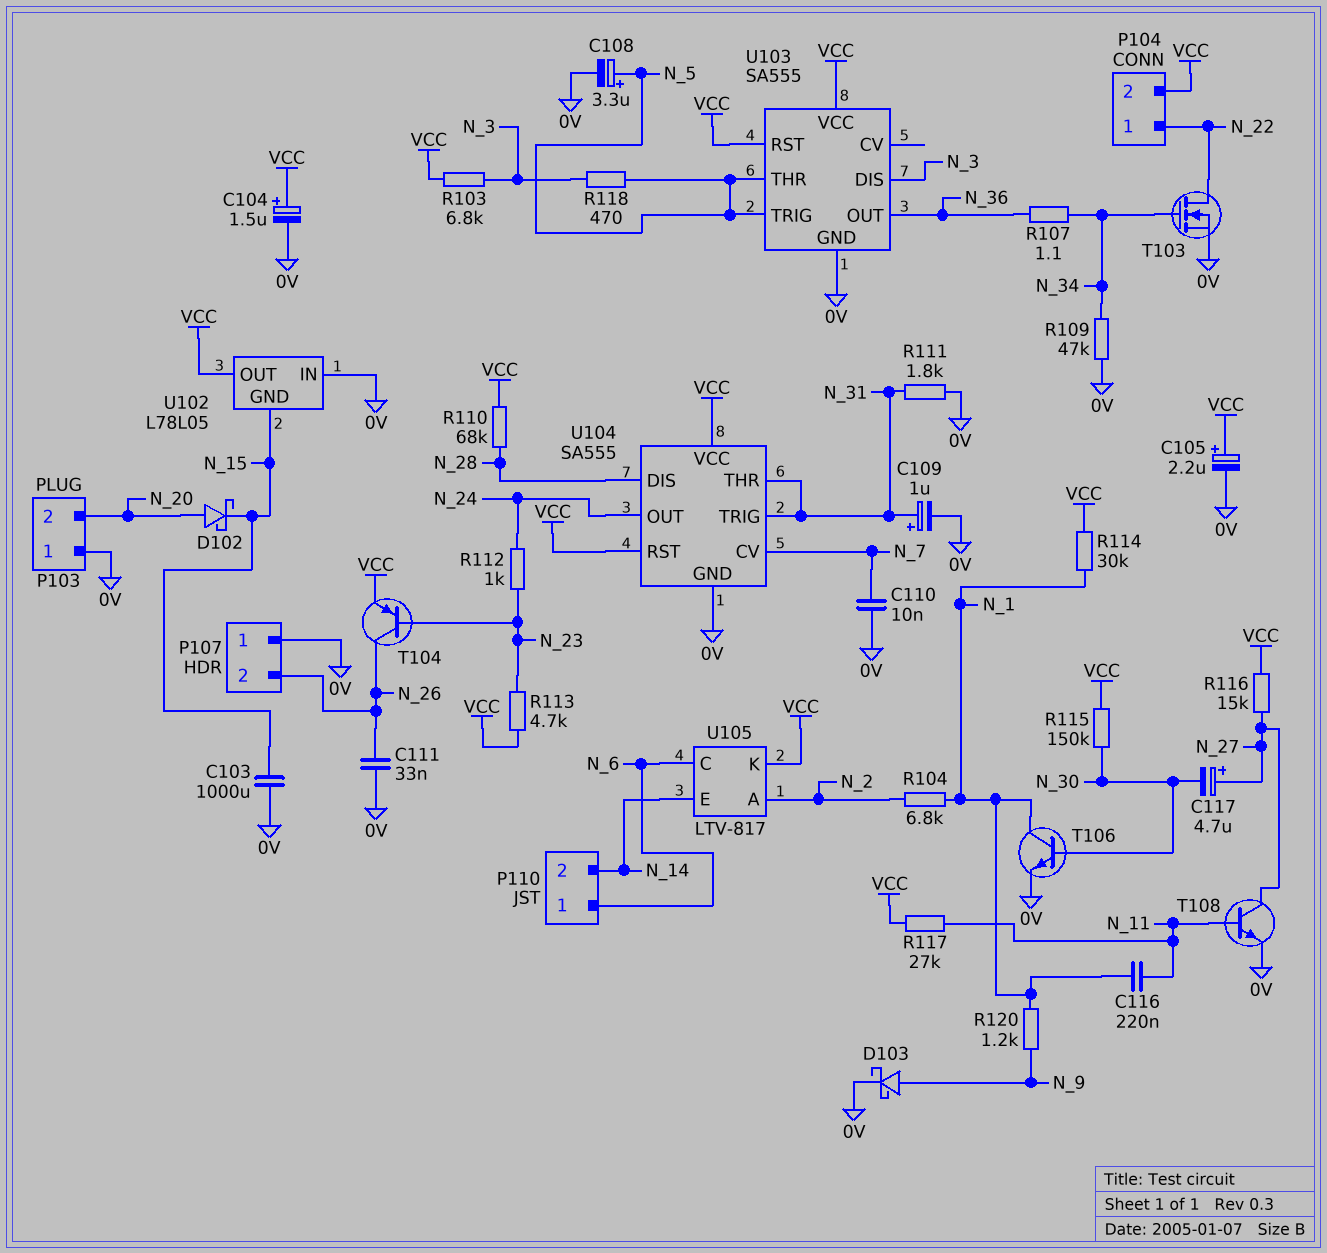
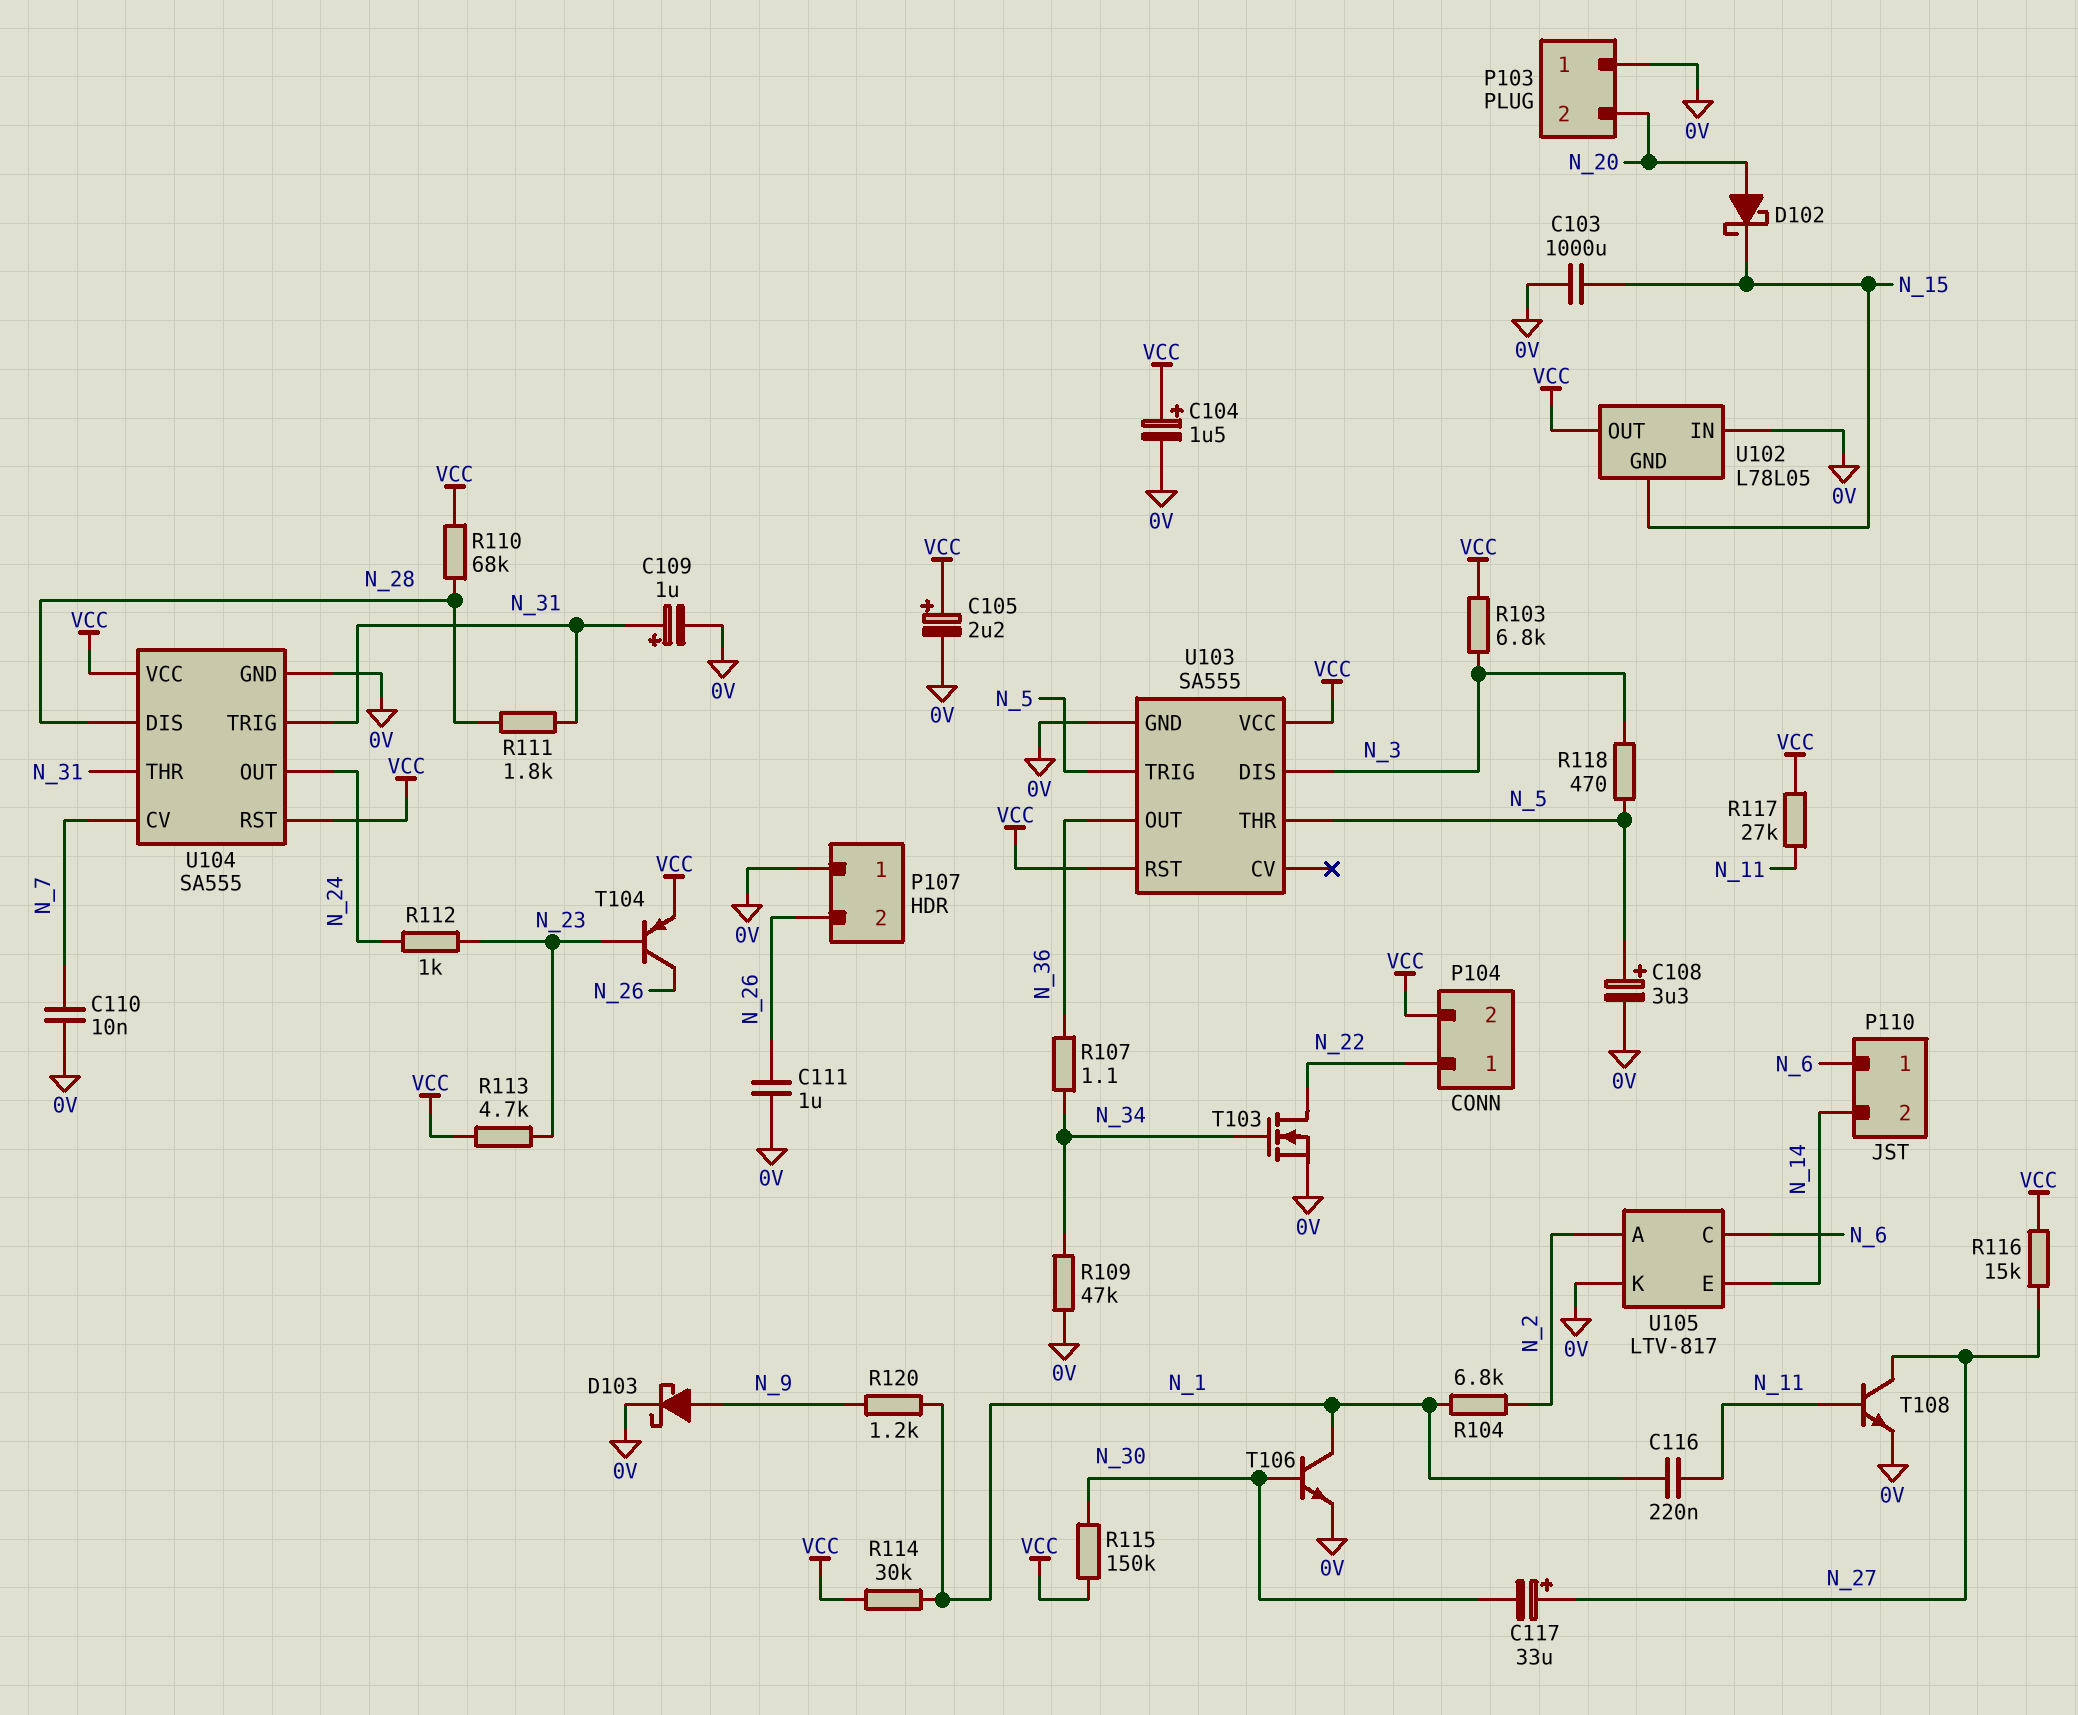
C111: 33nF (0V, N_26) -> 1uF (0V, N_26)
C117: 4.7uF (plus N_27, minus N_30) -> 33uF (plus N_27, minus N_30)
R111: 1.8k (0V, N_31) -> 1.8k (N_28, N_31)
U105 pin K: VCC -> 0V

